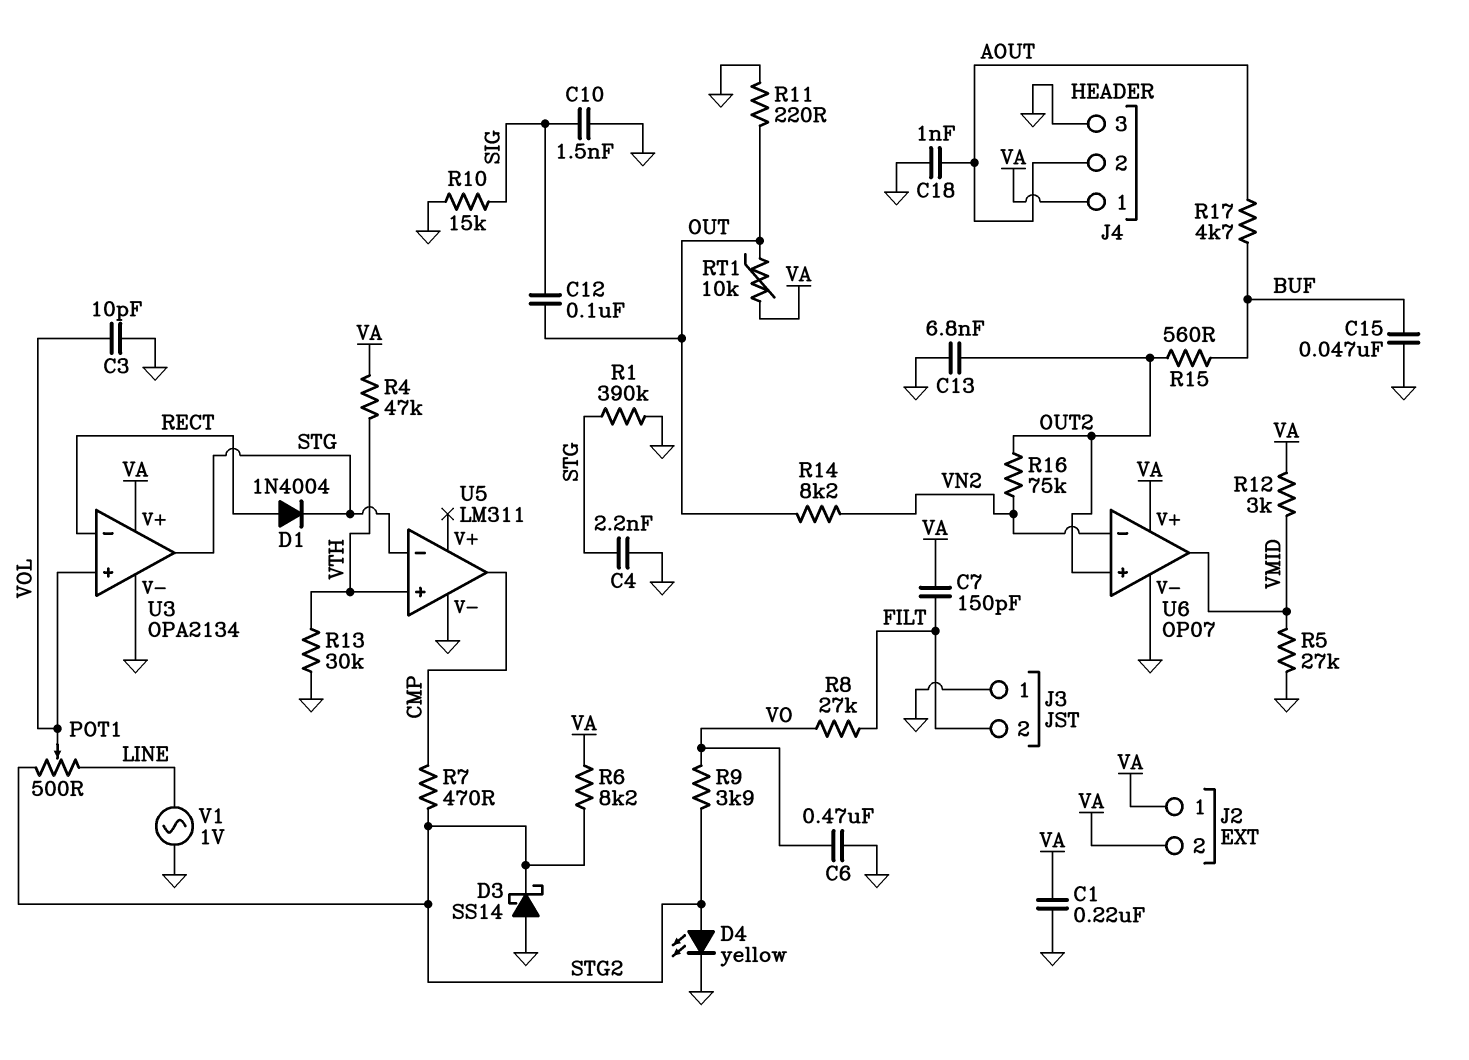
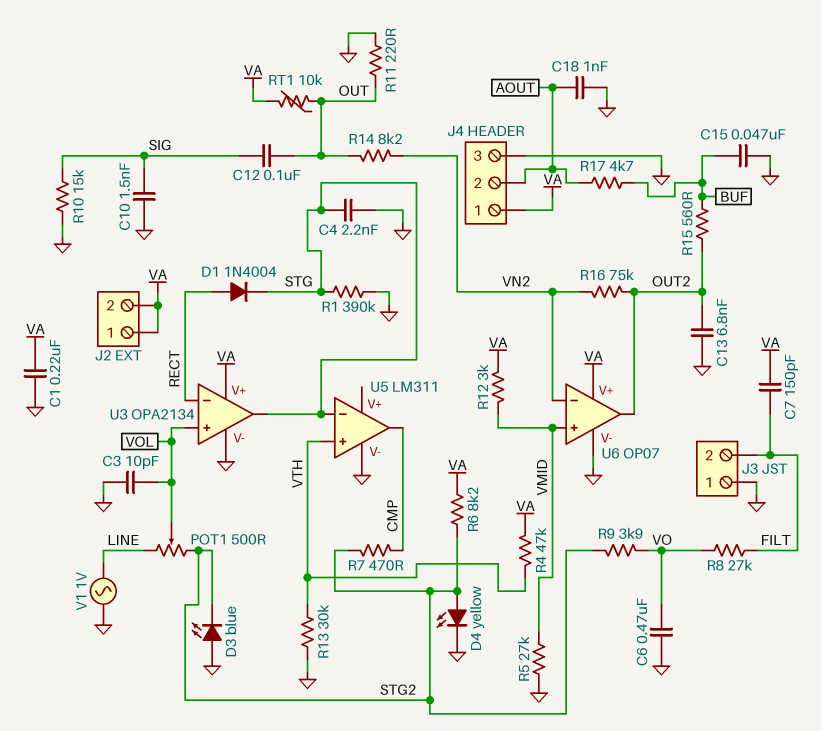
D3: schottky SS14 (A GND, K STG2) -> LED blue (A GND, K STG2)
U6 pin in+: OUT2 -> VMID
U6 pin out: VMID -> OUT2

